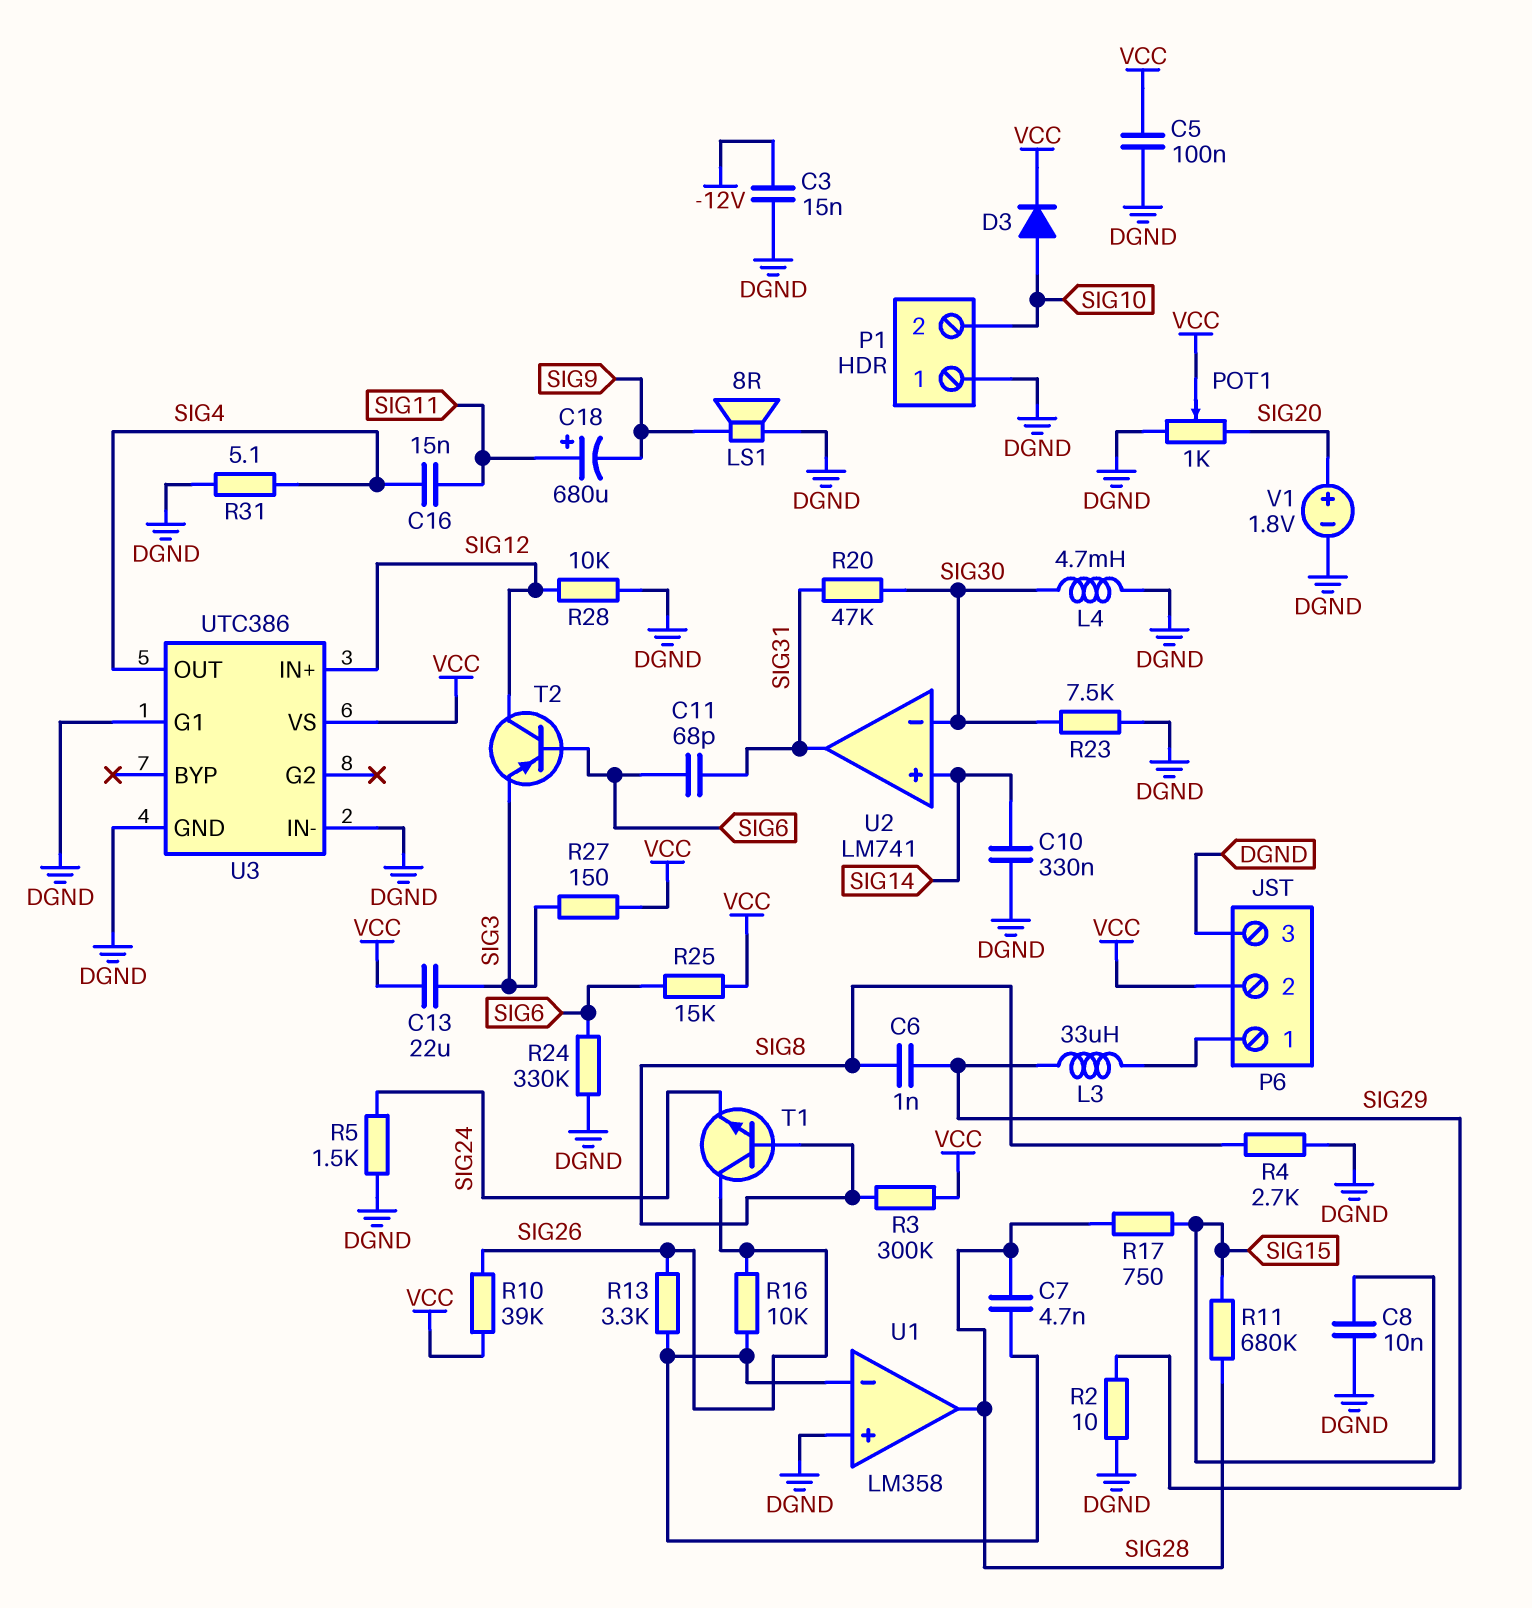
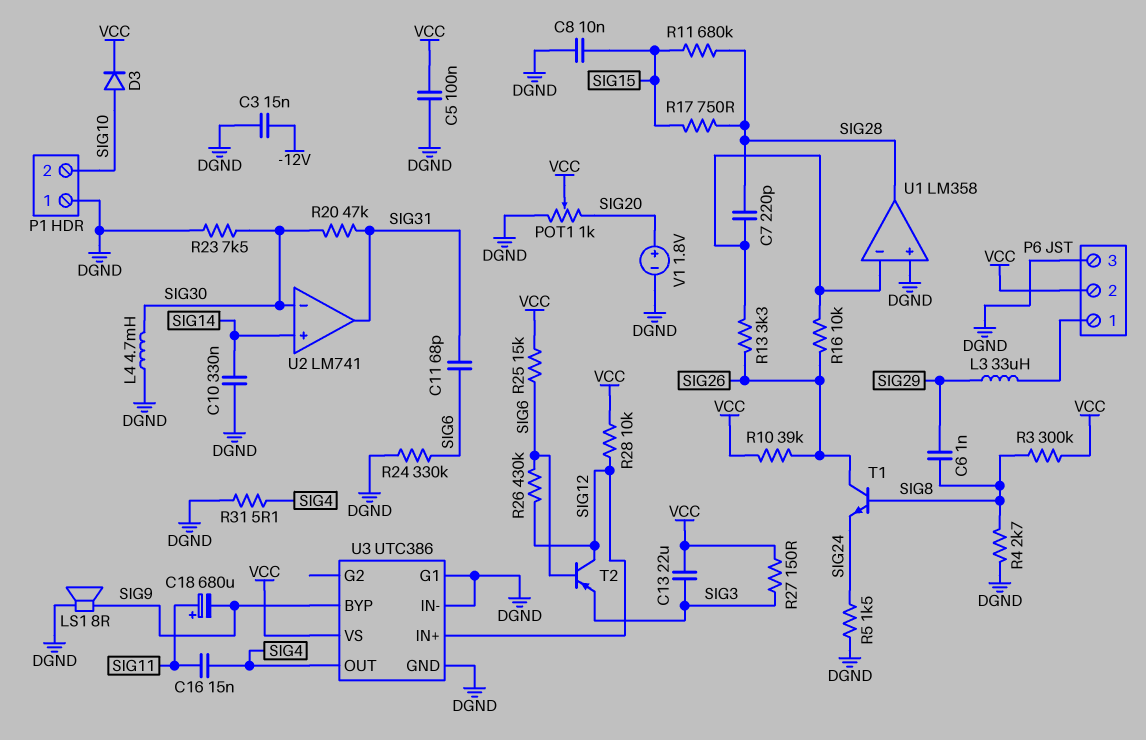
C7: 4.7nF (SIG28, U1/in-) -> 220pF (SIG28, U1/in-)
R2: 10 (DGND, SIG29) -> none
R26: none -> 430k (SIG6, SIG12)
R28: 10k (DGND, SIG12) -> 10k (SIG12, VCC)
U3 pin BYP: none -> SIG9

